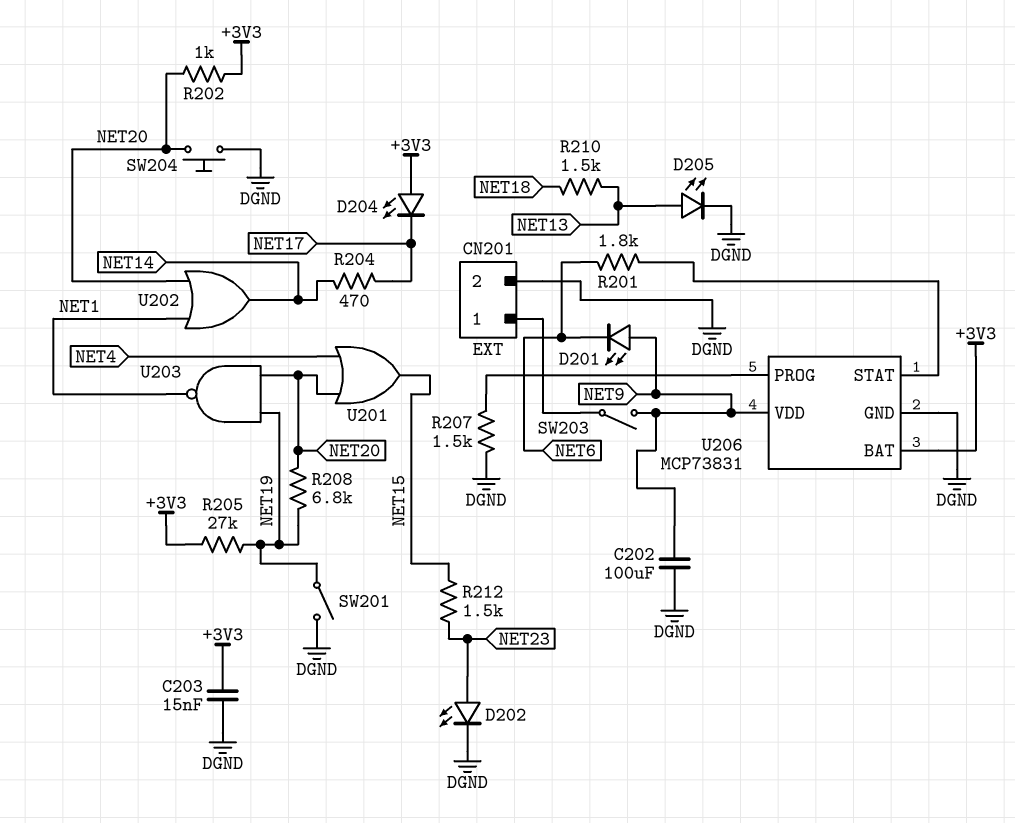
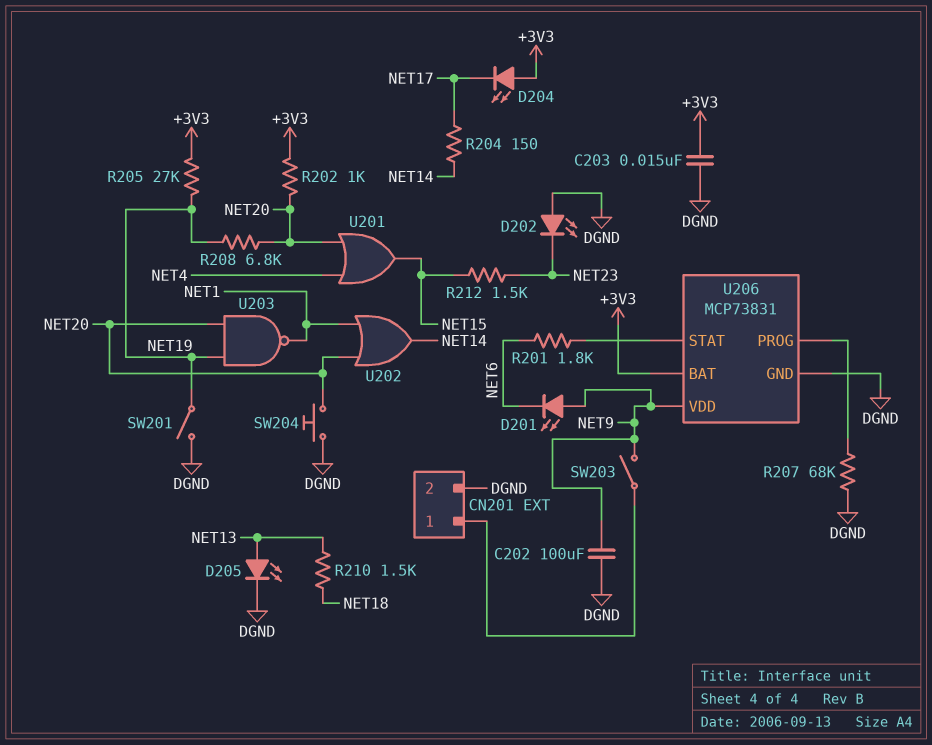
D202: LED (A NET23, K DGND) -> LED (A DGND, K NET23)
R204: 470 (NET14, NET17) -> 150 (NET14, NET17)
R207: 1.5k (DGND, U206/PROG) -> 68k (DGND, U206/PROG)

